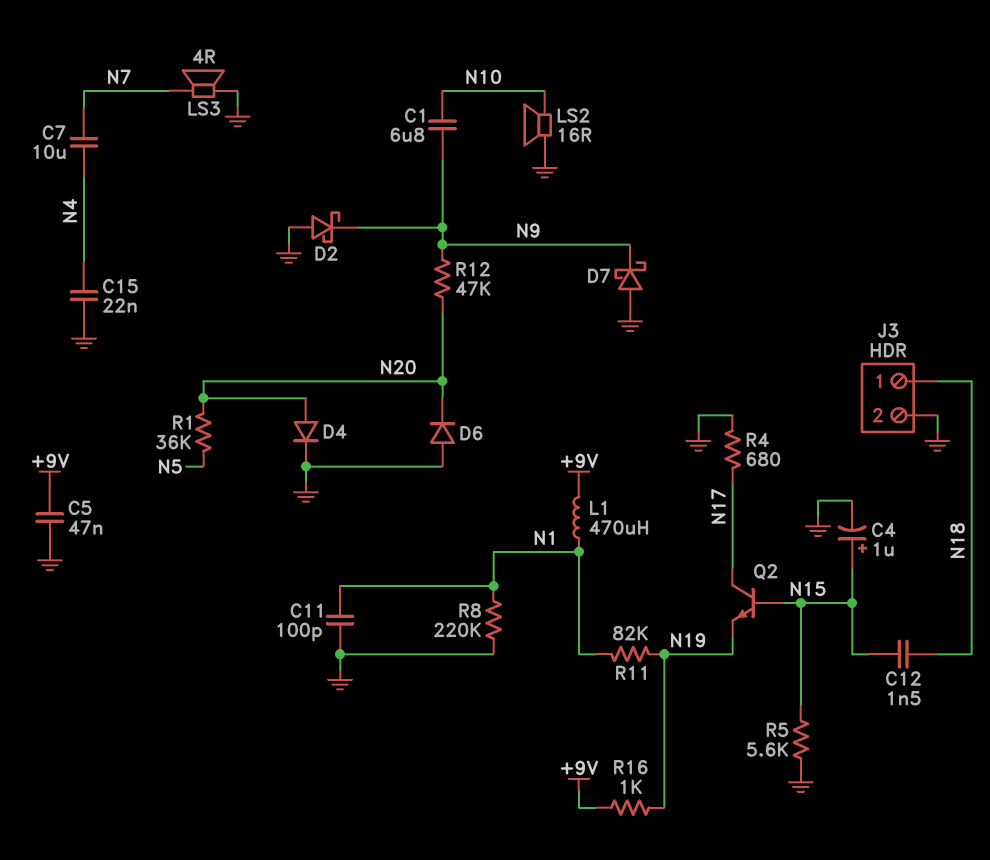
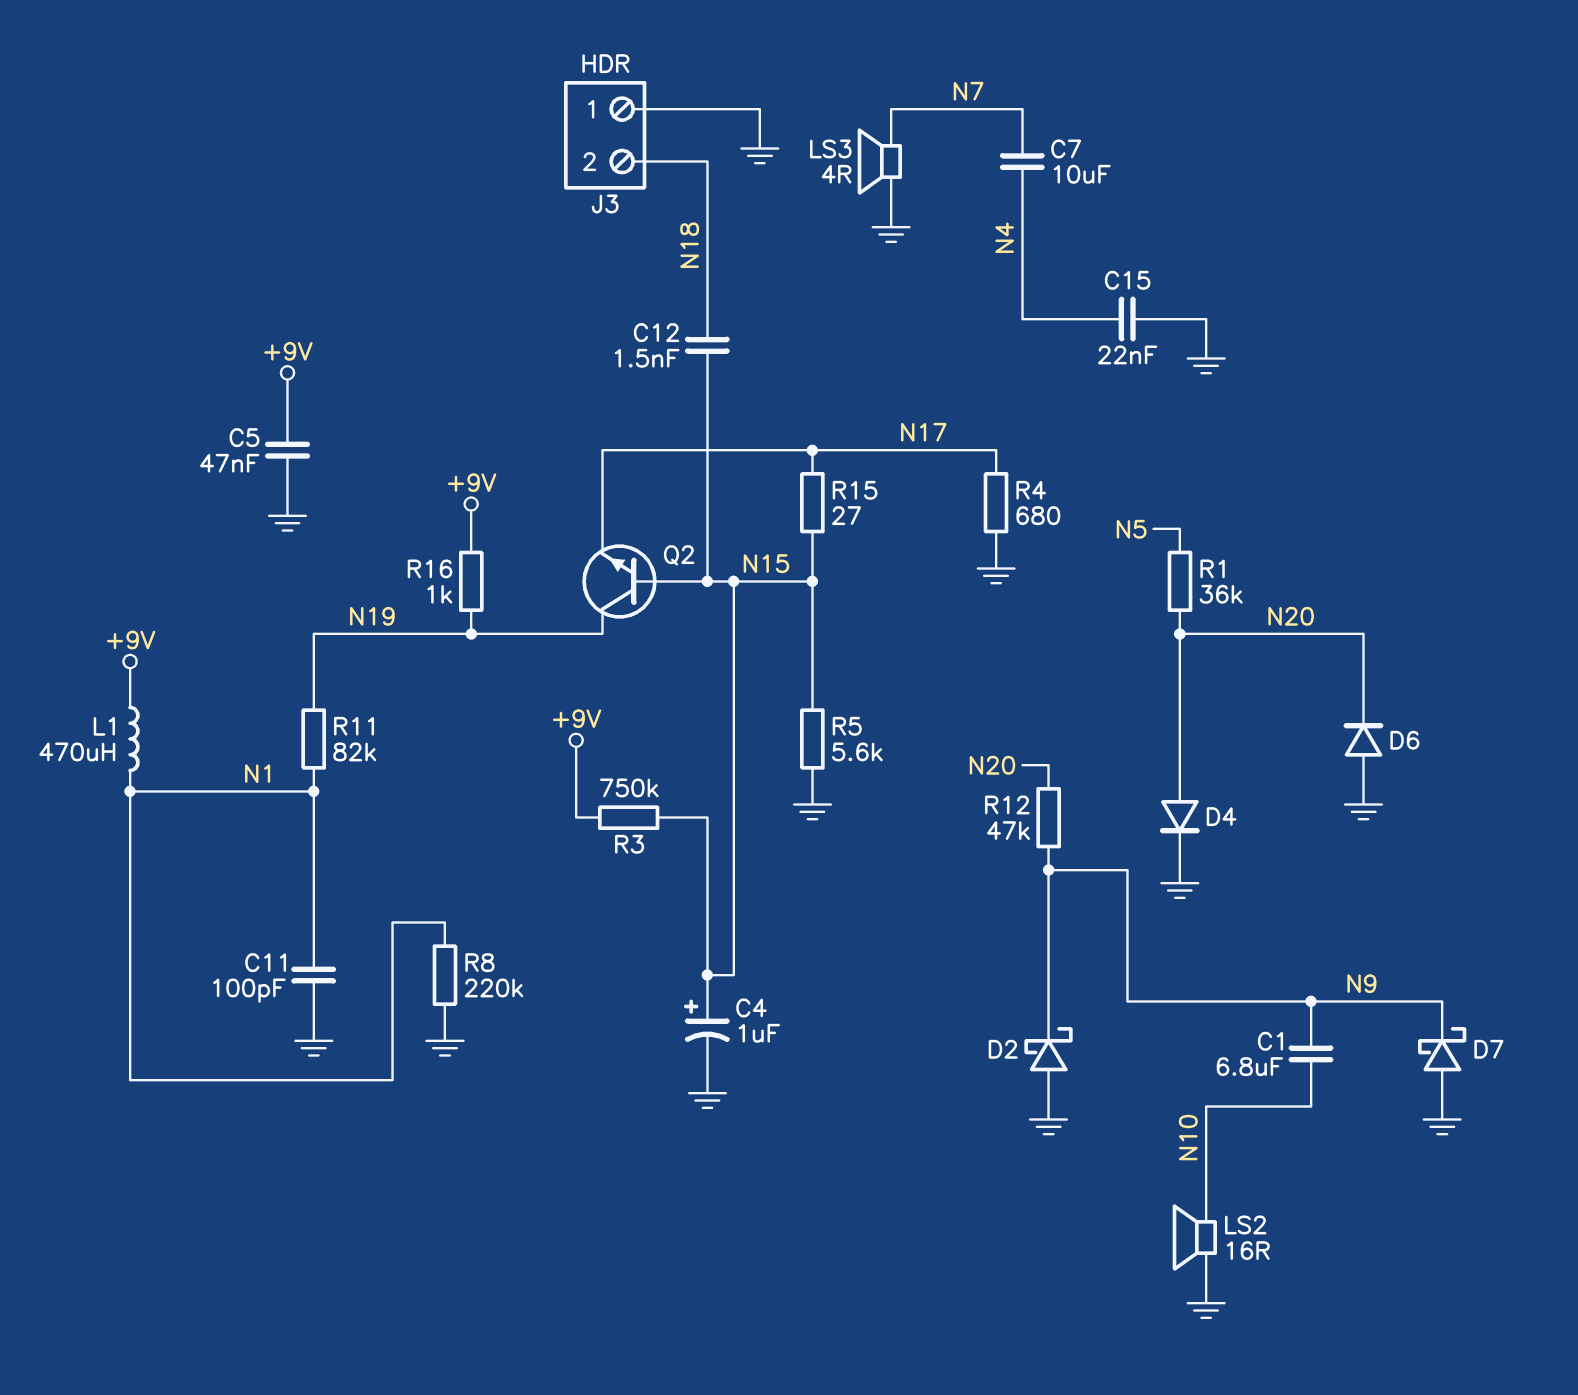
J3 pin 1: N18 -> GND
J3 pin 2: GND -> N18
Q2: NPN (B N15, C N17, E N19) -> NPN (B N15, C N19, E N17)
R3: none -> 750k (+9V, N15)
R15: none -> 27 (N15, N17)

